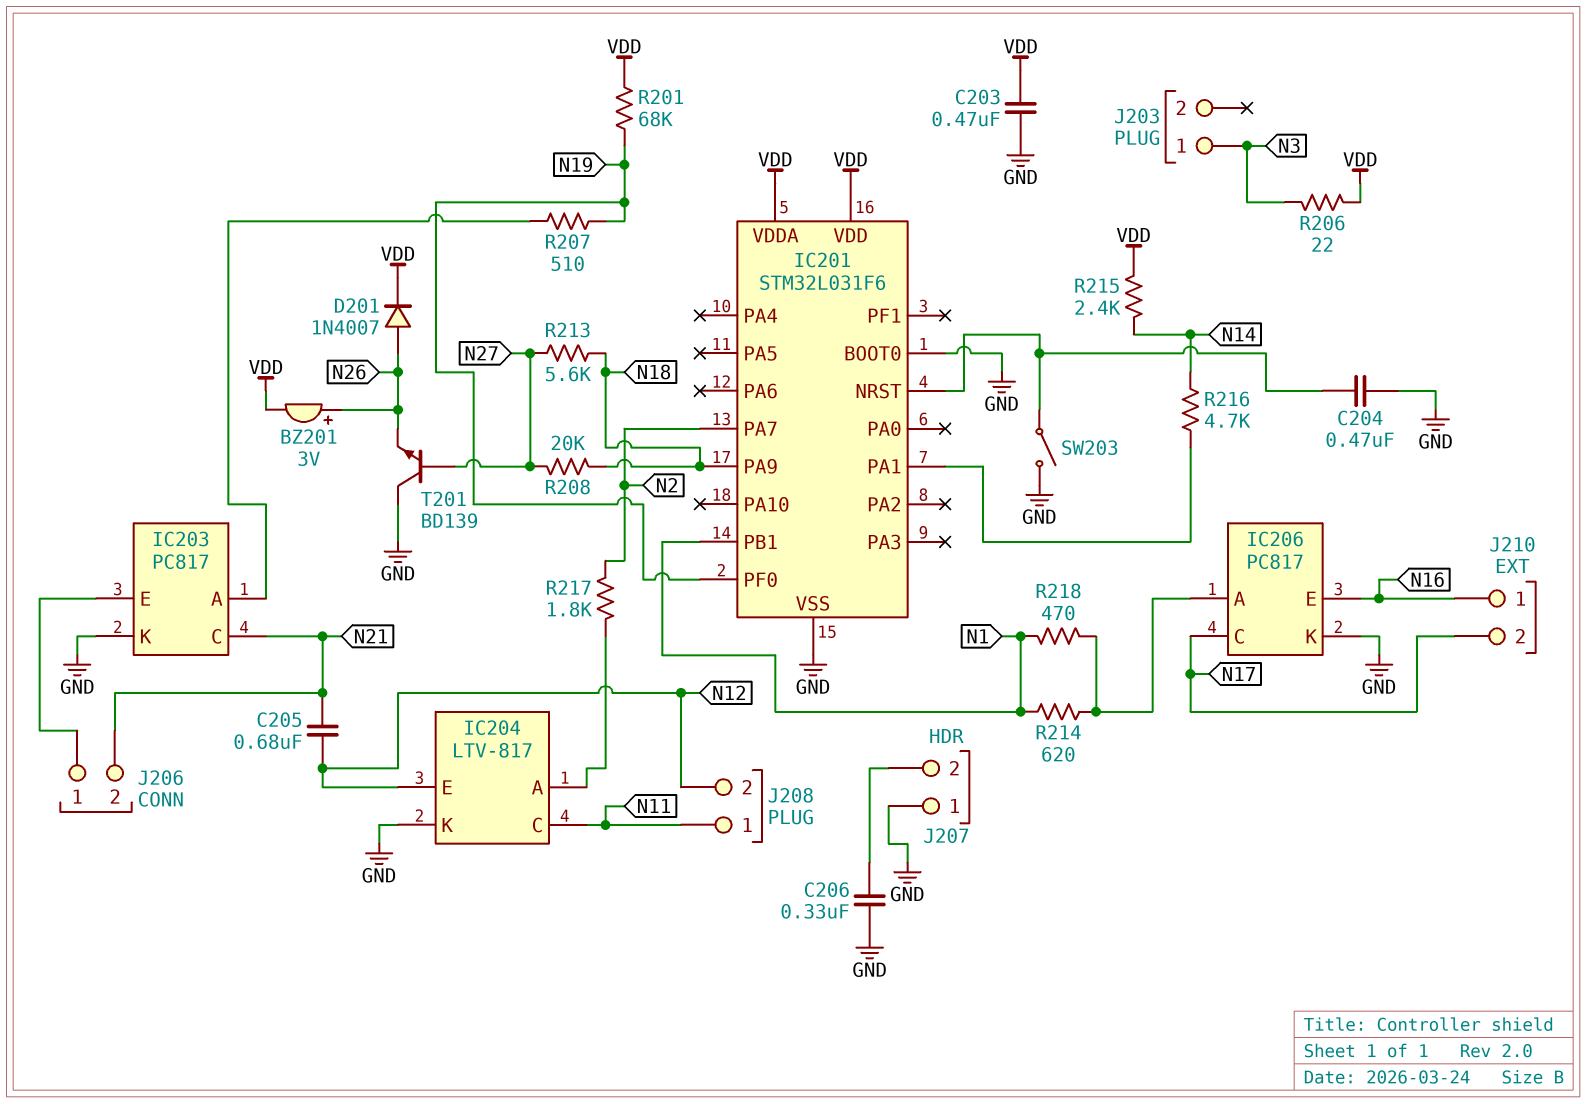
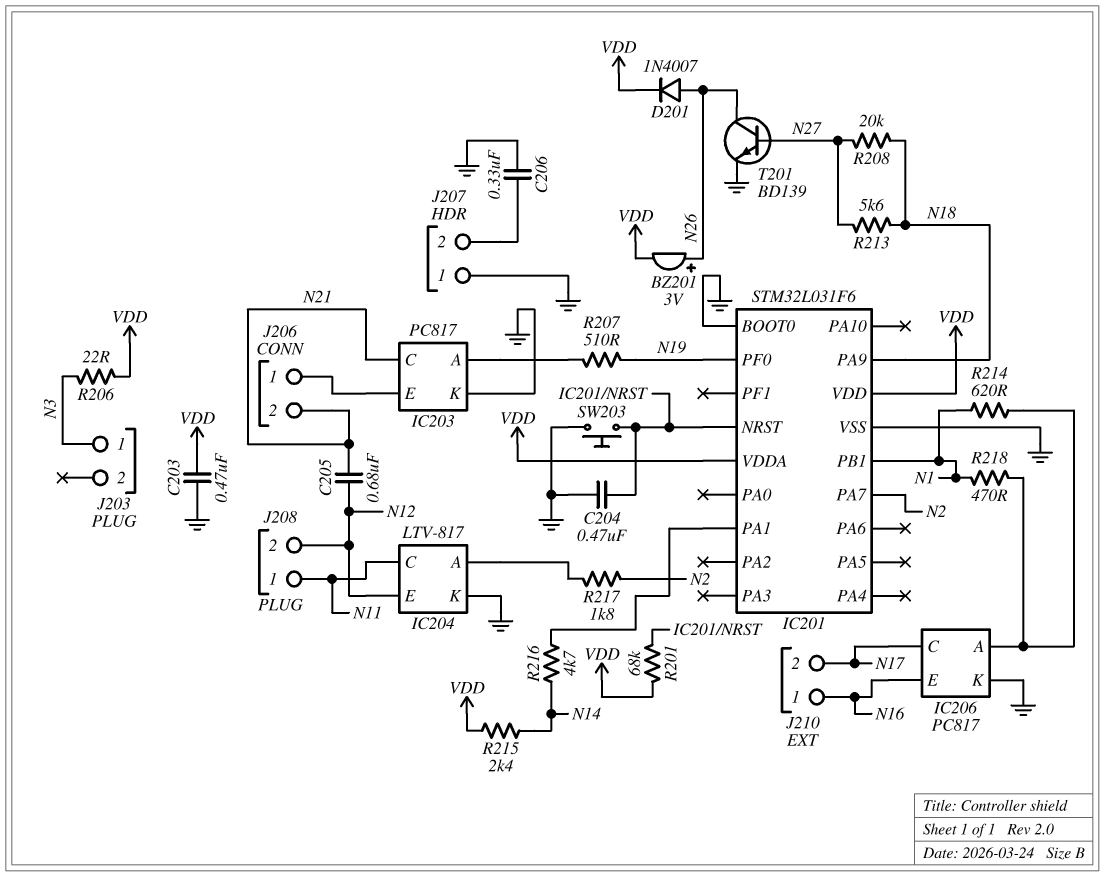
R201: 68k (N19, VDD) -> 68k (IC201/NRST, VDD)
SW203: switch (GND, IC201/NRST) -> button (GND, IC201/NRST)
T201: NPN BD139 (B N27, C GND, E N26) -> NPN BD139 (B N27, C N26, E GND)

